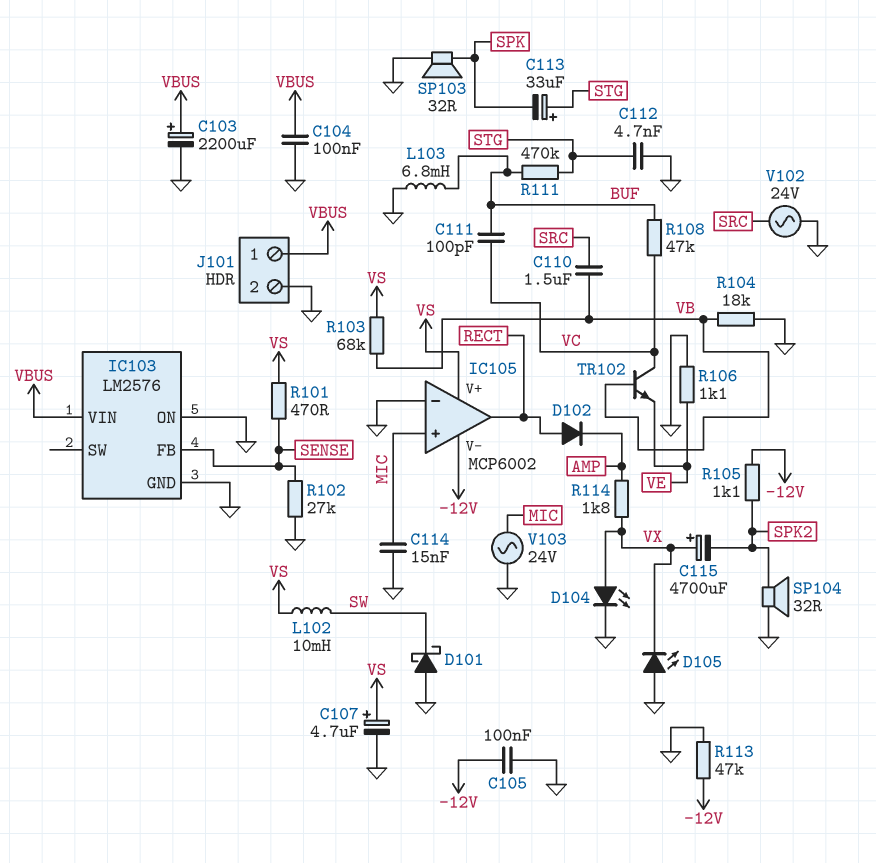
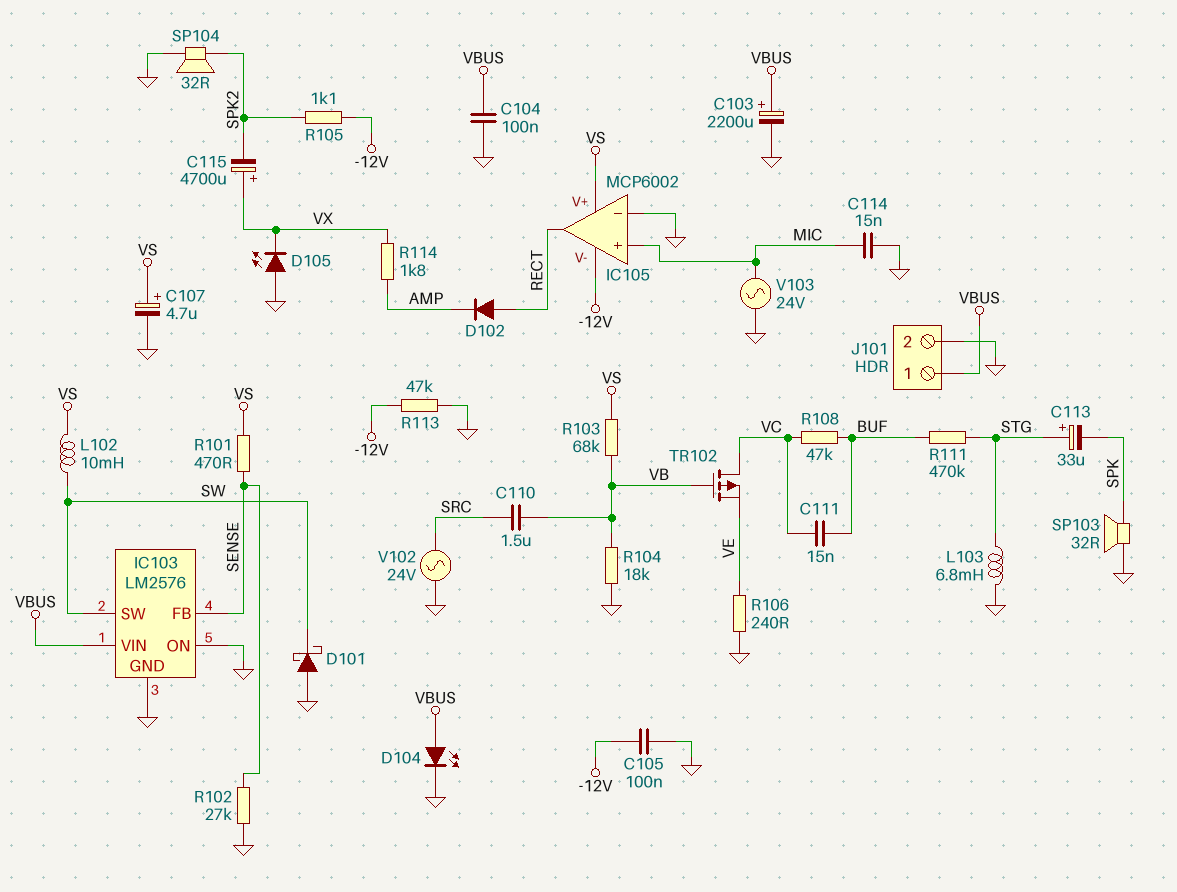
C111: 100pF (BUF, VC) -> 15nF (BUF, VC)
C112: 4.7nF (GND, STG) -> none
D104: LED (A VX, K GND) -> LED (A VBUS, K GND)
IC103 pin SW: none -> SW
L103: 6.8mH (BUF, GND) -> 6.8mH (GND, STG)
R106: 1.1k (GND, VE) -> 240 (GND, VE)
TR102: NPN (B VB, C VC, E VE) -> PMOS (G VB, D VC, S VE)

